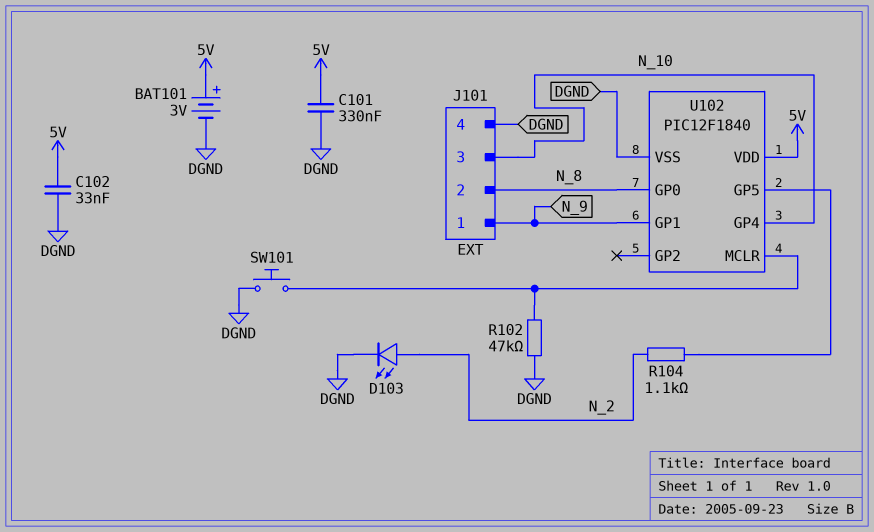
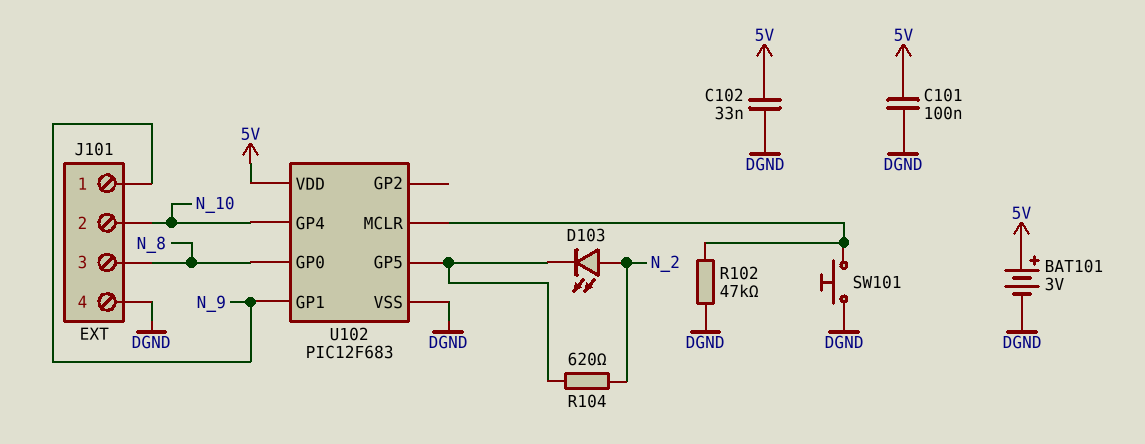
C101: 330nF (5V, DGND) -> 100nF (5V, DGND)
D103: LED (A N_2, K DGND) -> LED (A N_2, K U102/GP5)
J101 pin 2: N_8 -> N_10
J101 pin 3: N_10 -> N_8
R104: 1.1k (N_2, U102/GP5) -> 620 (N_2, U102/GP5)
U102: PIC12F1840 -> PIC12F683

